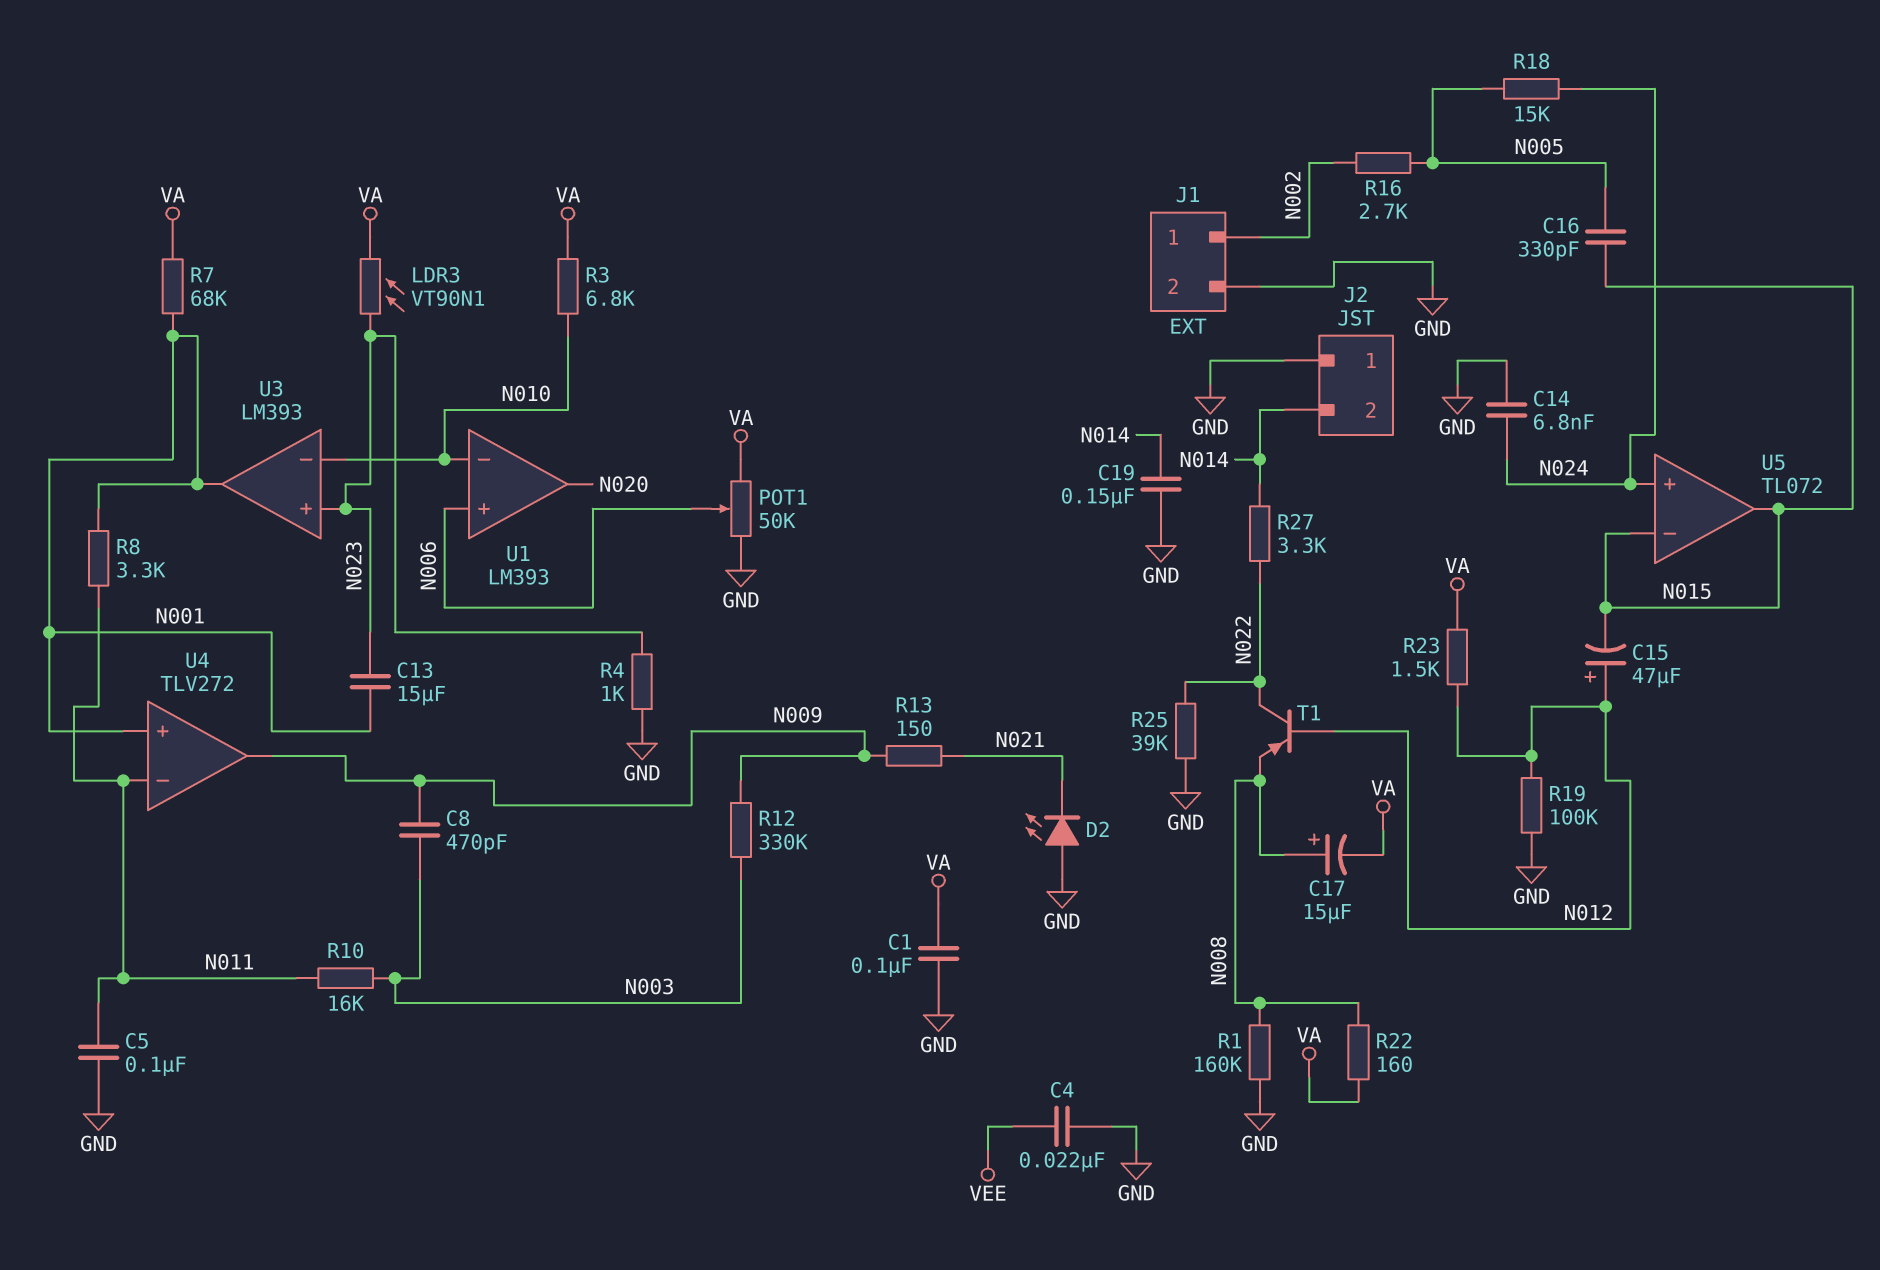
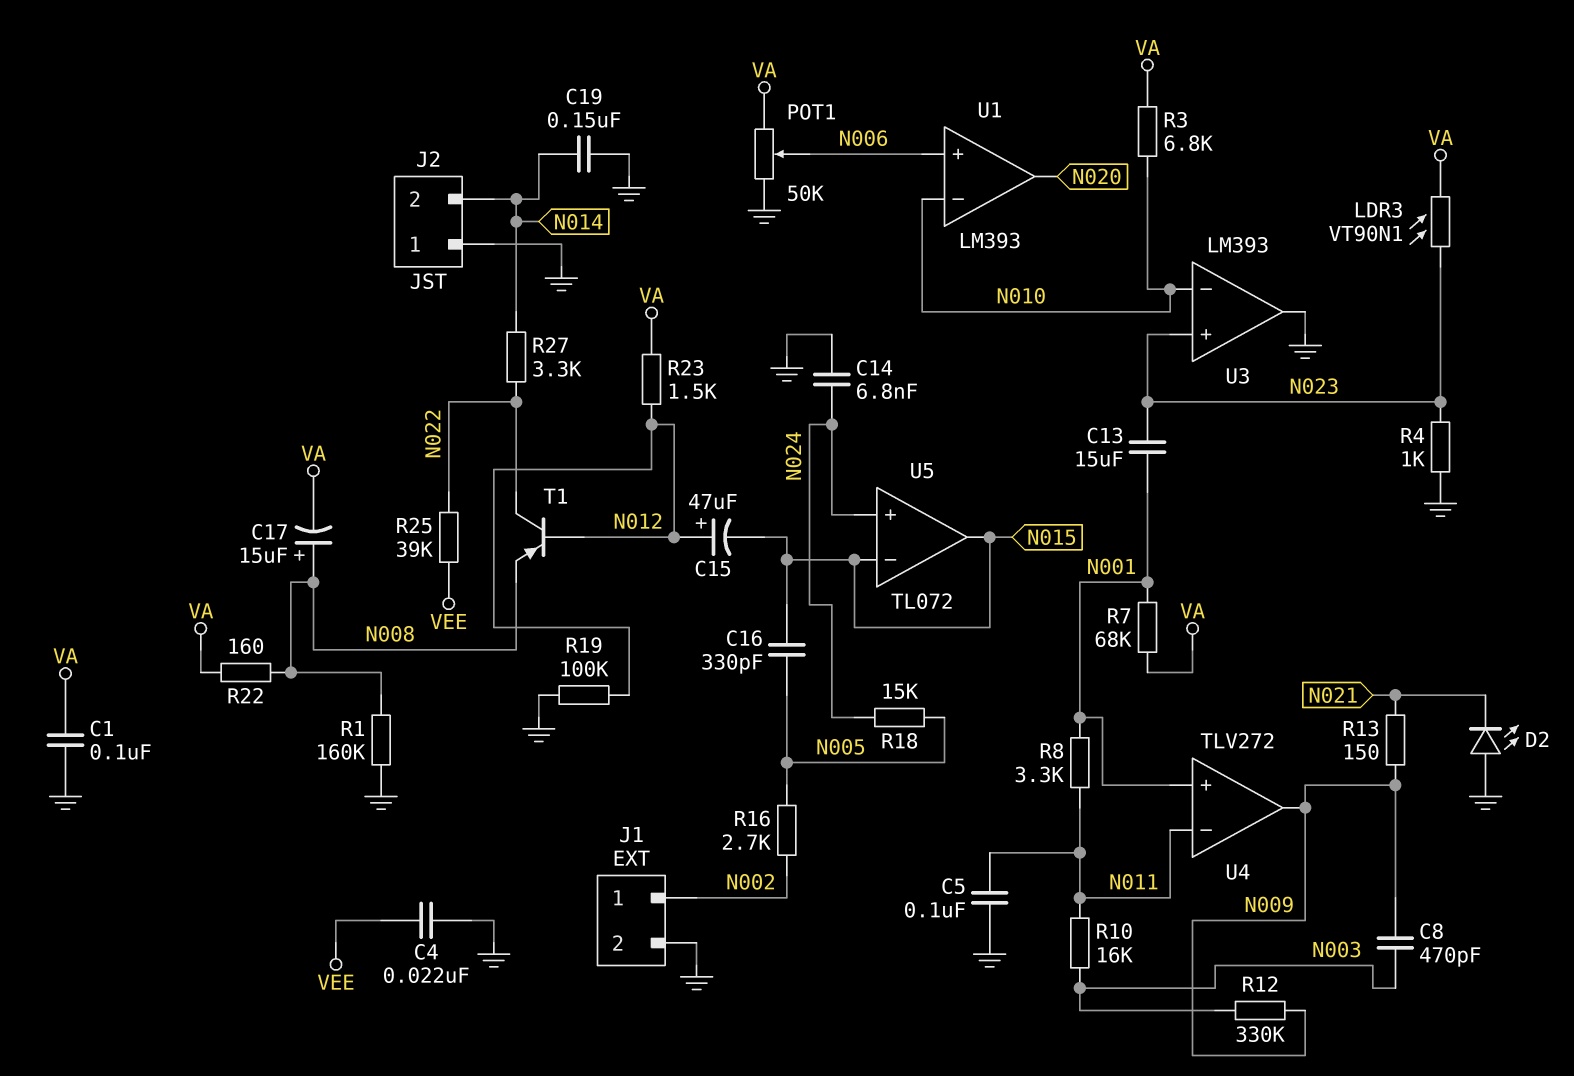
R25: 39k (GND, N022) -> 39k (N022, VEE)
U3 pin out: N001 -> GND

